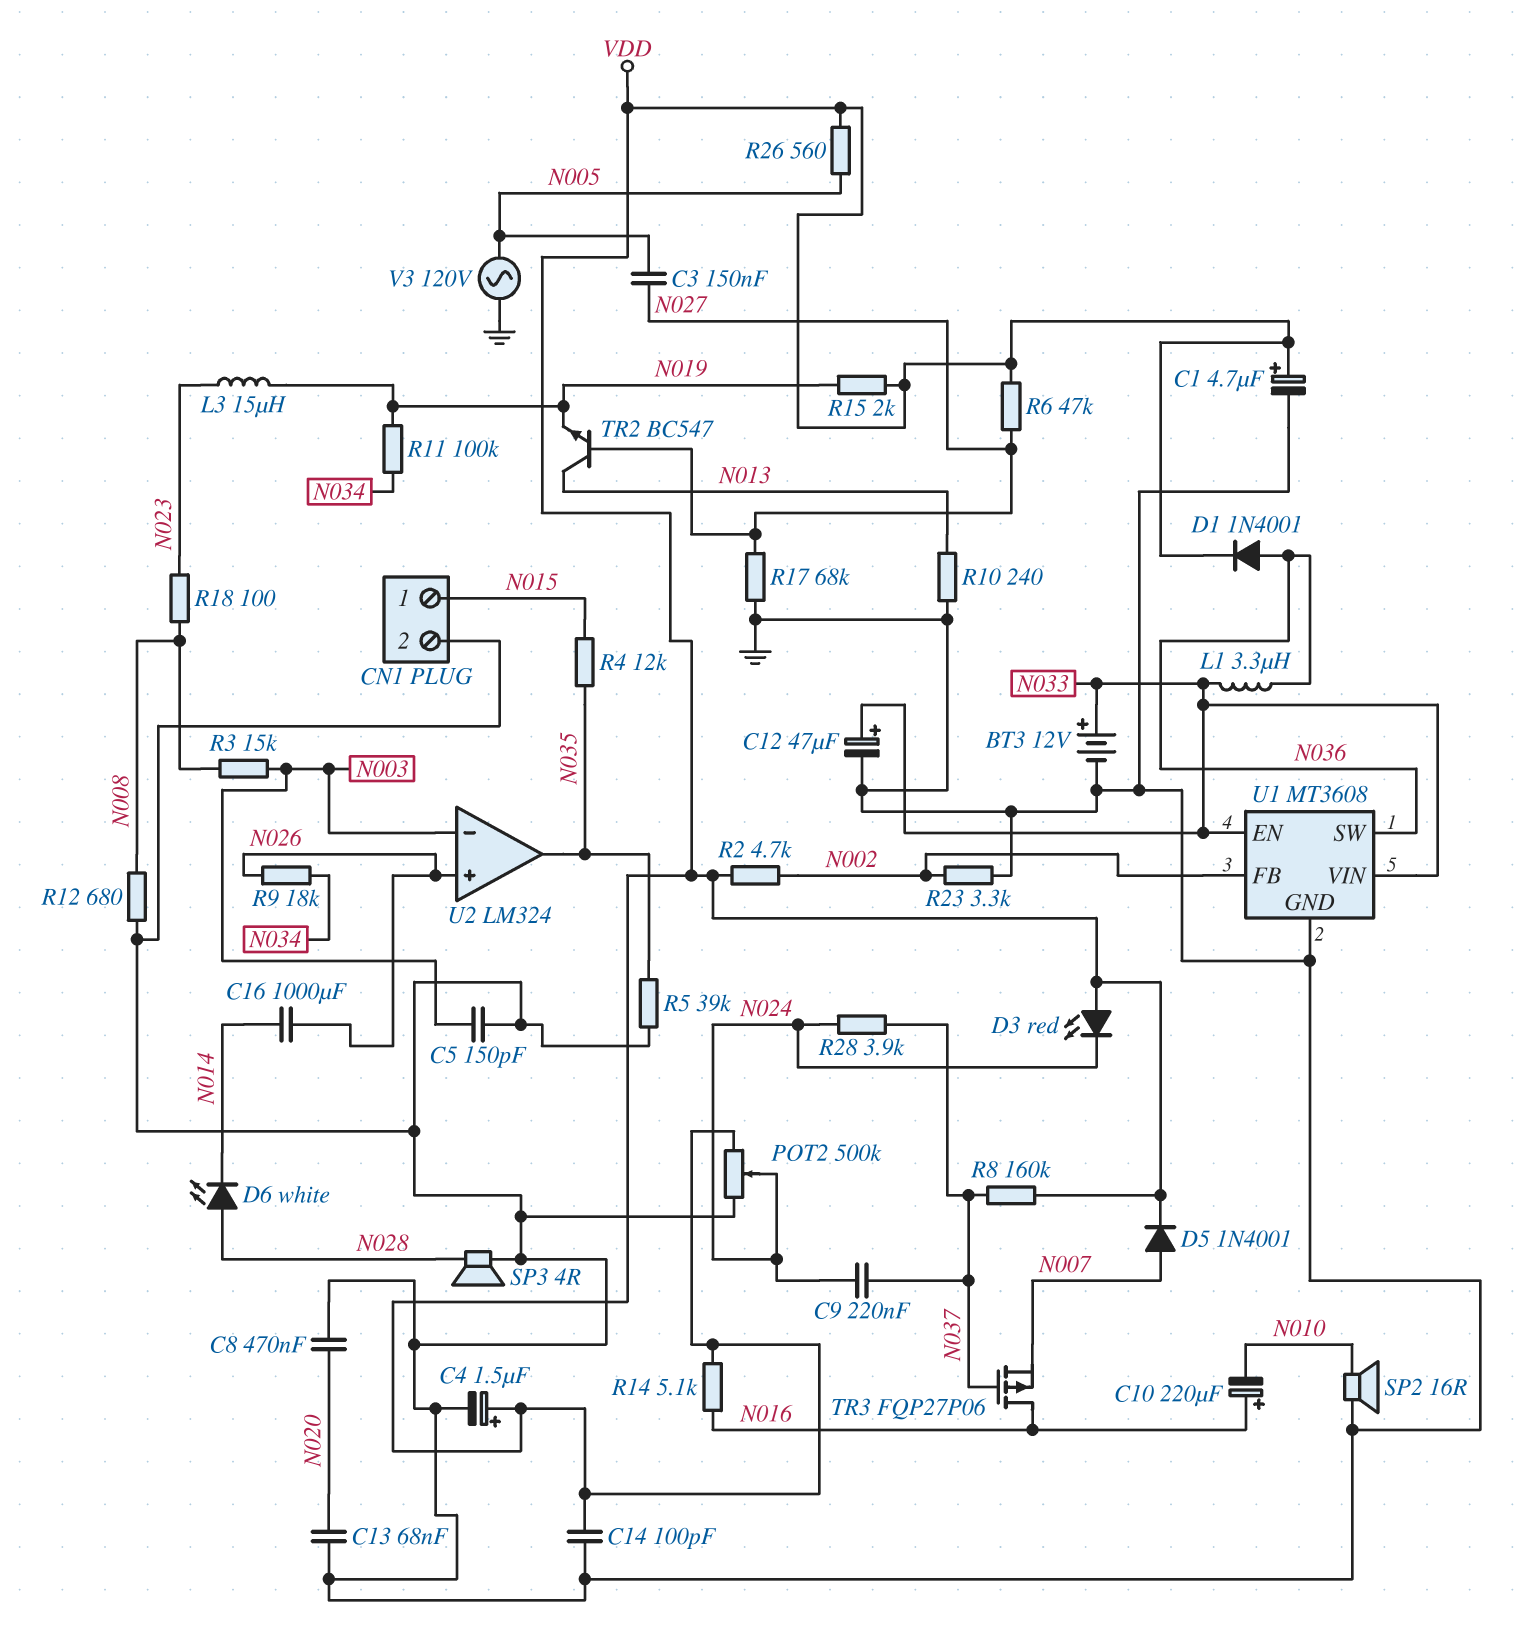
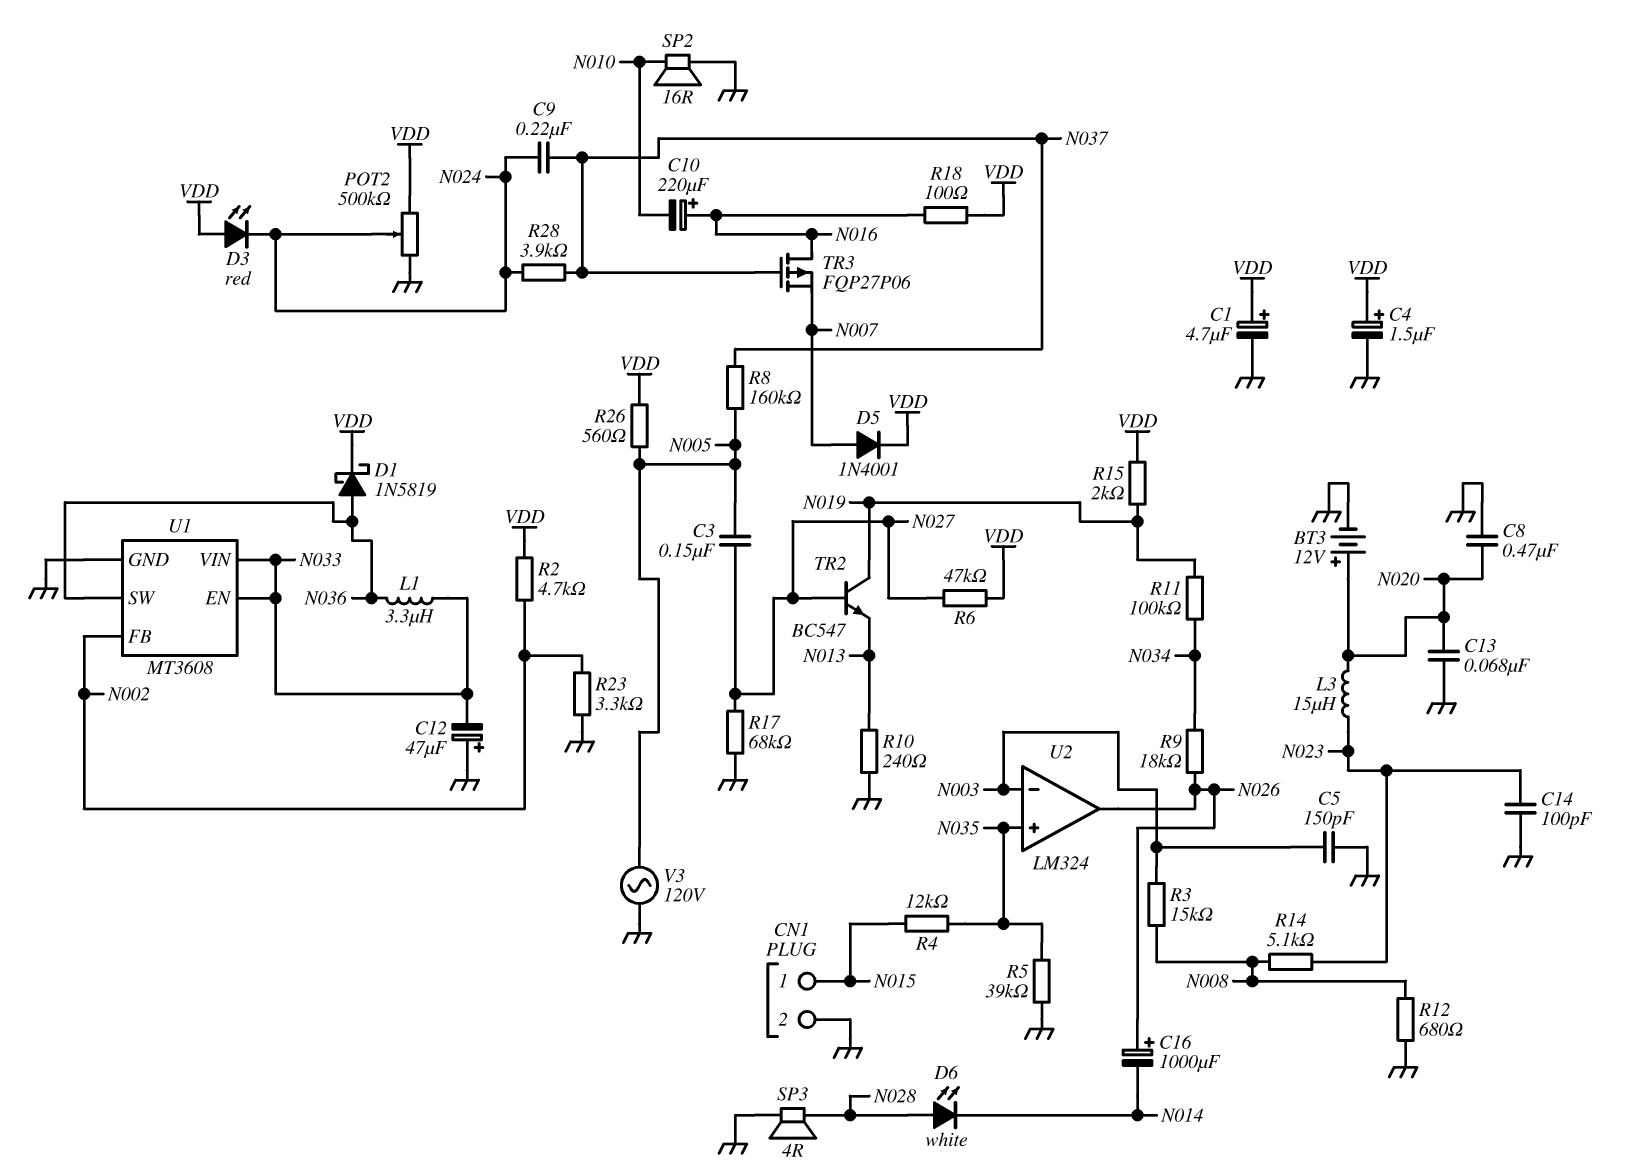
BT3: 12V (plus N033, minus GND) -> 12V (plus N020, minus GND)
C12: 47uF (plus N033, minus GND) -> 47uF (plus GND, minus N033)
C14: 100pF (GND, VDD) -> 100pF (GND, N023)
C16: 1000uF (N014, N026) -> 1000uF (plus N026, minus N014)
D1: diode 1N4001 (A N036, K VDD) -> schottky 1N5819 (A N036, K VDD)
L3: 15uH (N019, N023) -> 15uH (N020, N023)
R8: 160k (N037, VDD) -> 160k (N005, N037)
R14: 5.1k (N016, VDD) -> 5.1k (N008, N023)
R18: 100 (N008, N023) -> 100 (N016, VDD)
TR2: NPN BC547 (B N027, C N013, E N019) -> NPN BC547 (B N027, C N019, E N013)
U2 pin in+: N026 -> N035
U2 pin out: N035 -> N026

